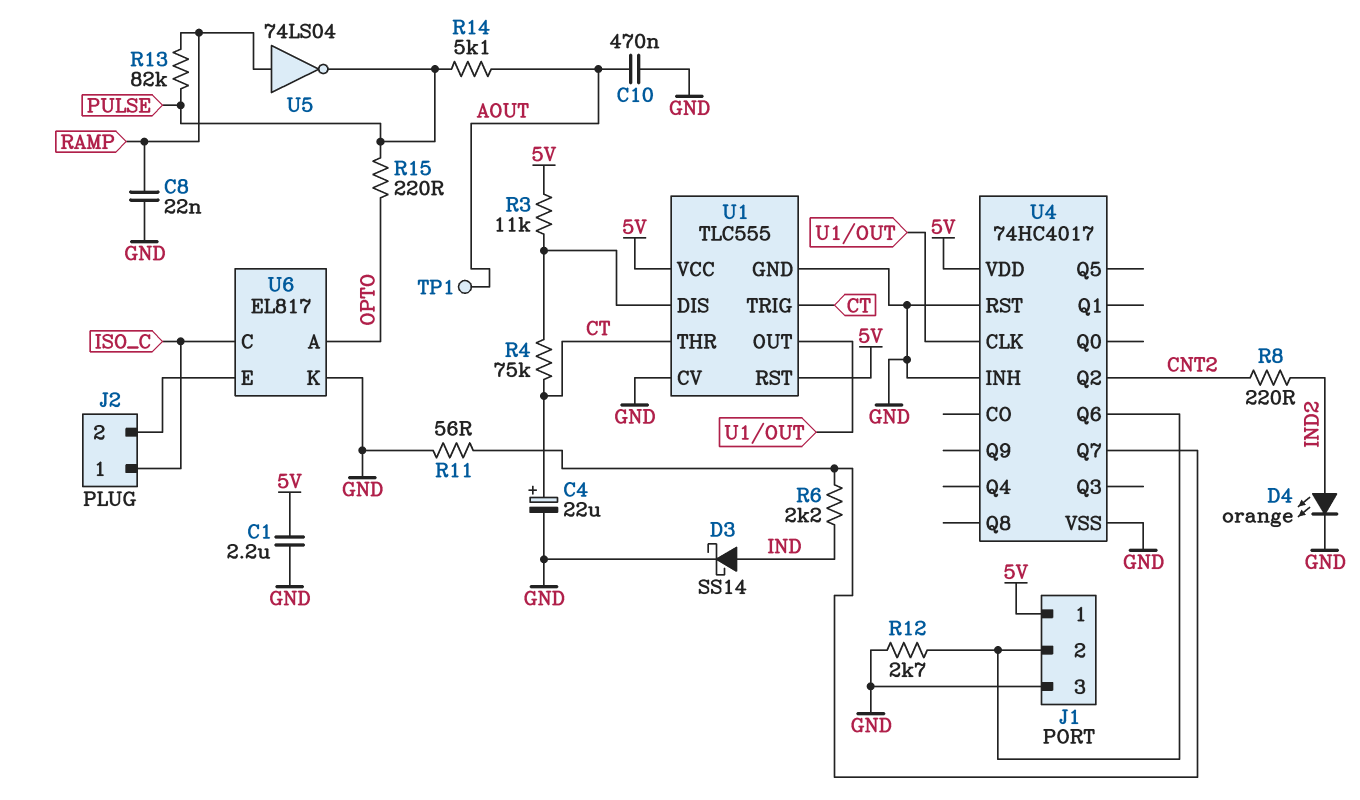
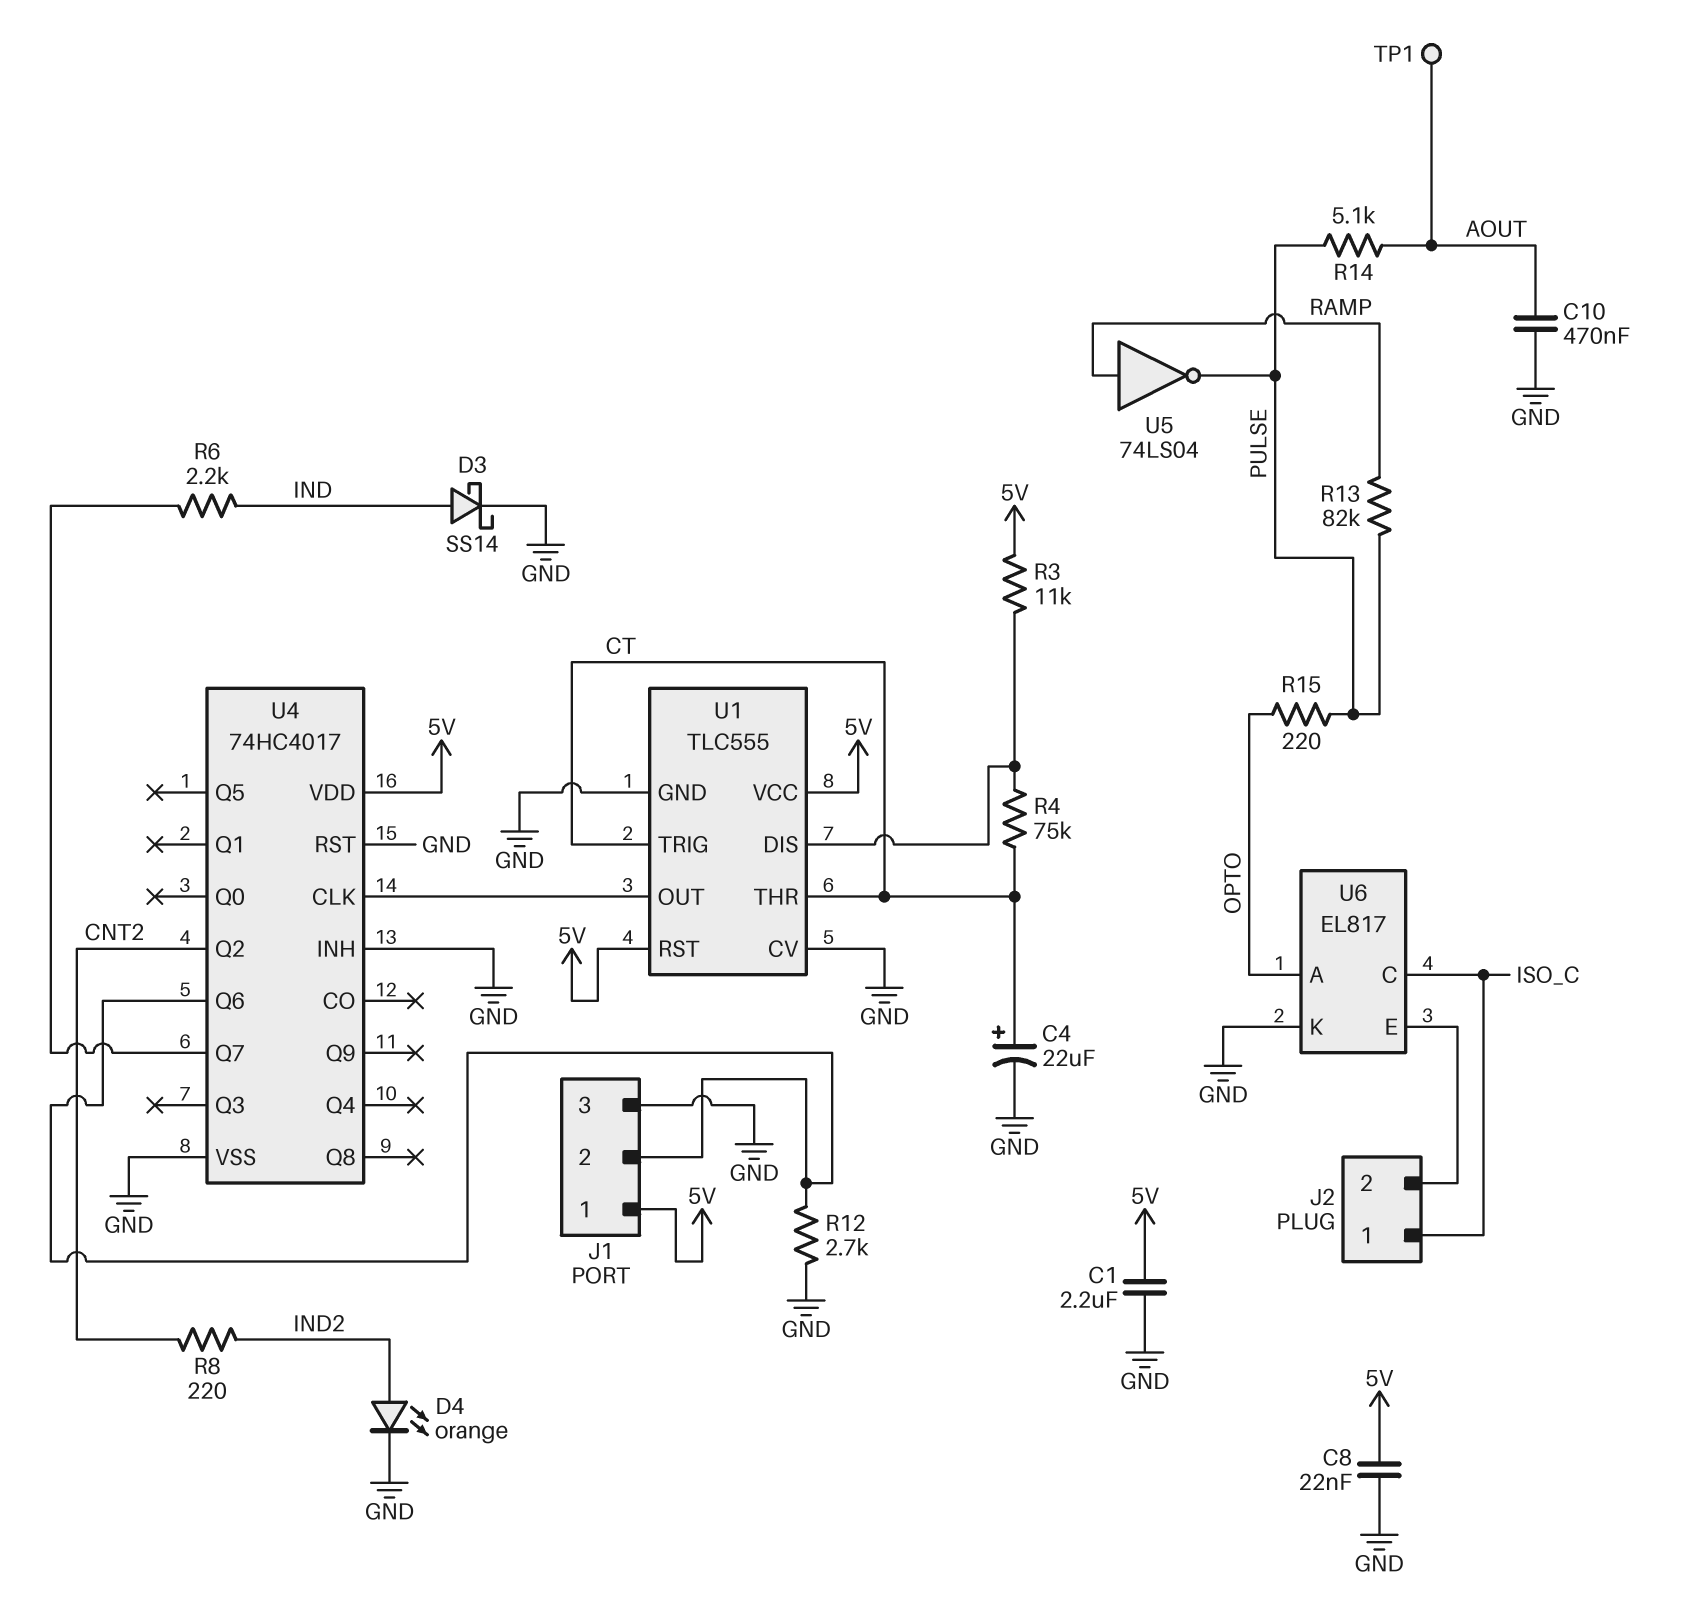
C8: 22nF (GND, RAMP) -> 22nF (5V, GND)
R11: 56 (GND, U4/Q7) -> none

